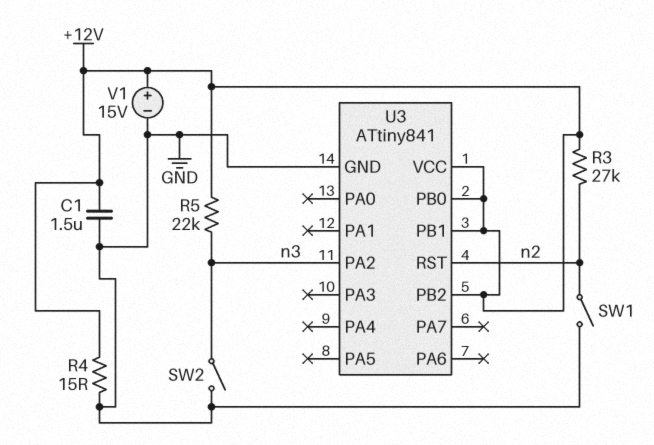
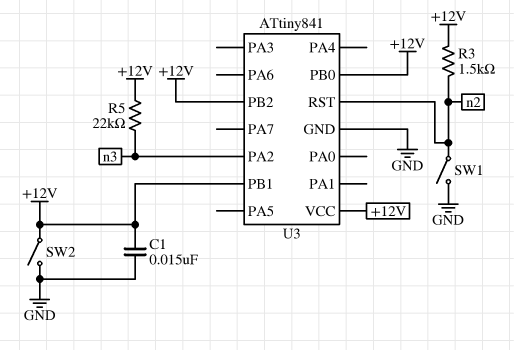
C1: 1.5uF (+12V, GND) -> 15nF (+12V, GND)
R3: 27k (+12V, n2) -> 1.5k (+12V, n2)
R4: 15 (+12V, GND) -> none
SW2: switch (GND, n3) -> switch (+12V, GND)
V1: 15V (plus +12V, minus GND) -> none

